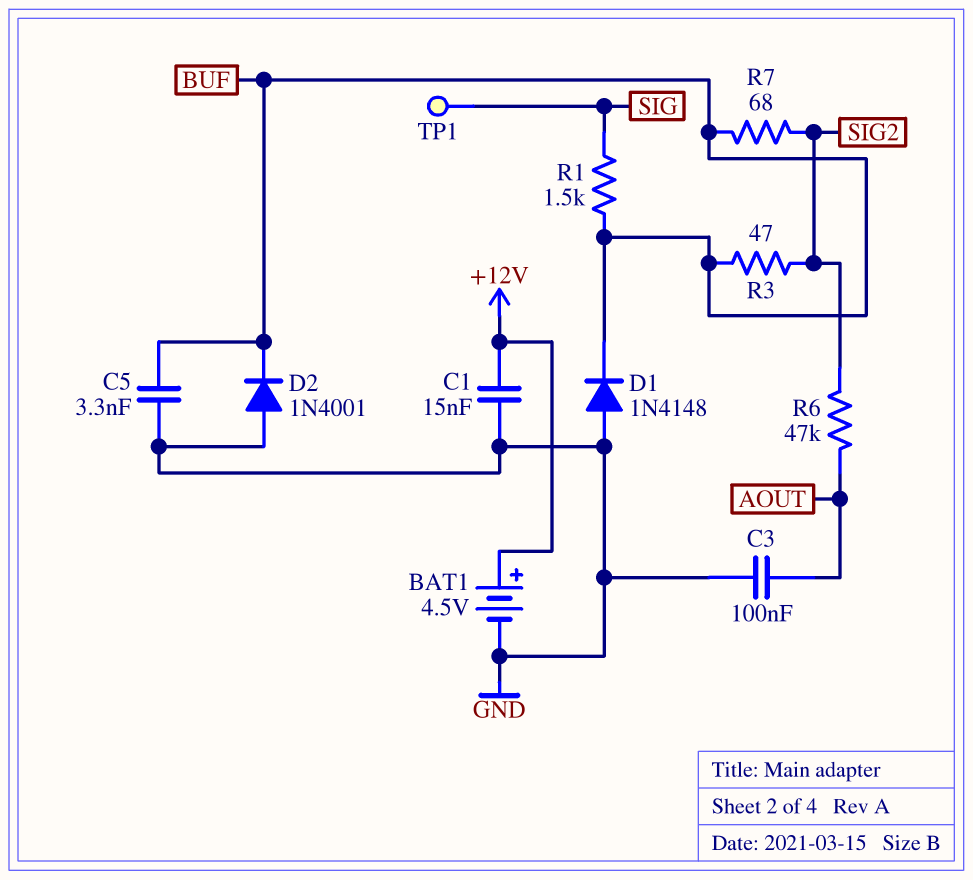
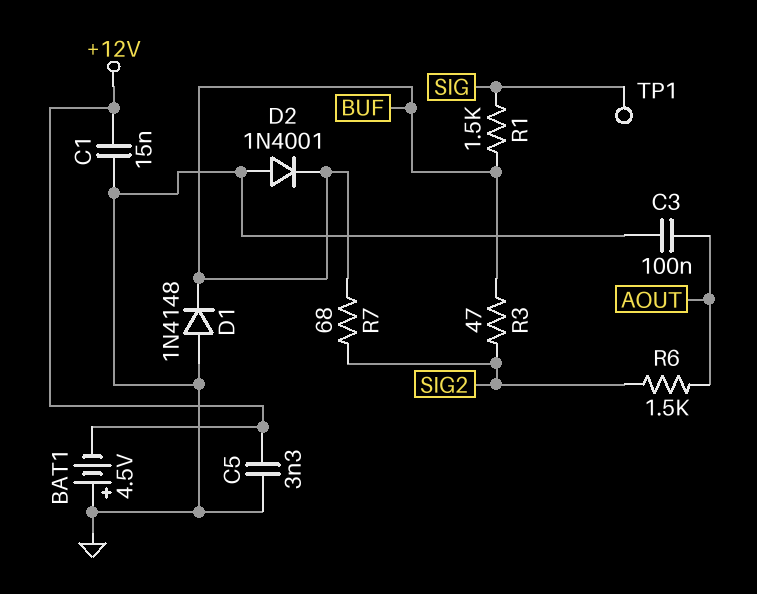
BAT1: 4.5V (plus +12V, minus GND) -> 4.5V (plus GND, minus +12V)
C5: 3.3nF (BUF, GND) -> 3.3nF (+12V, GND)
R6: 47k (AOUT, SIG2) -> 1.5k (AOUT, SIG2)

